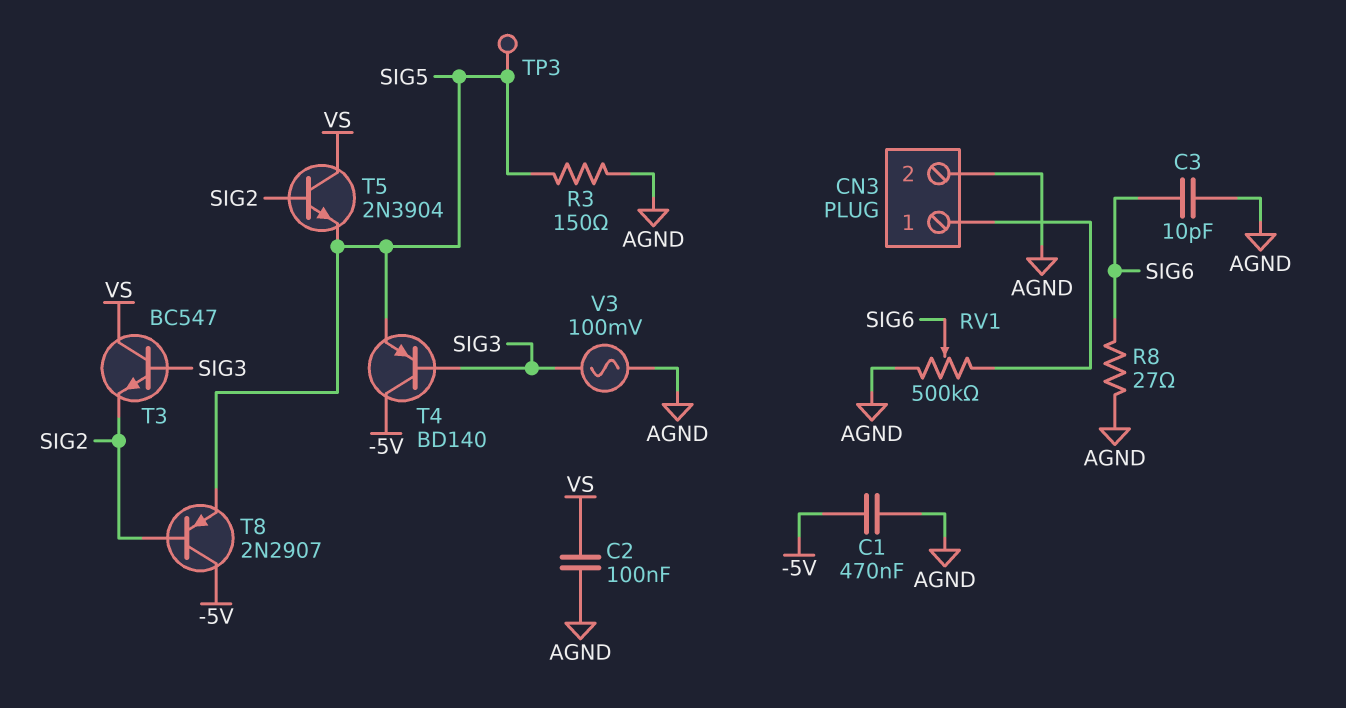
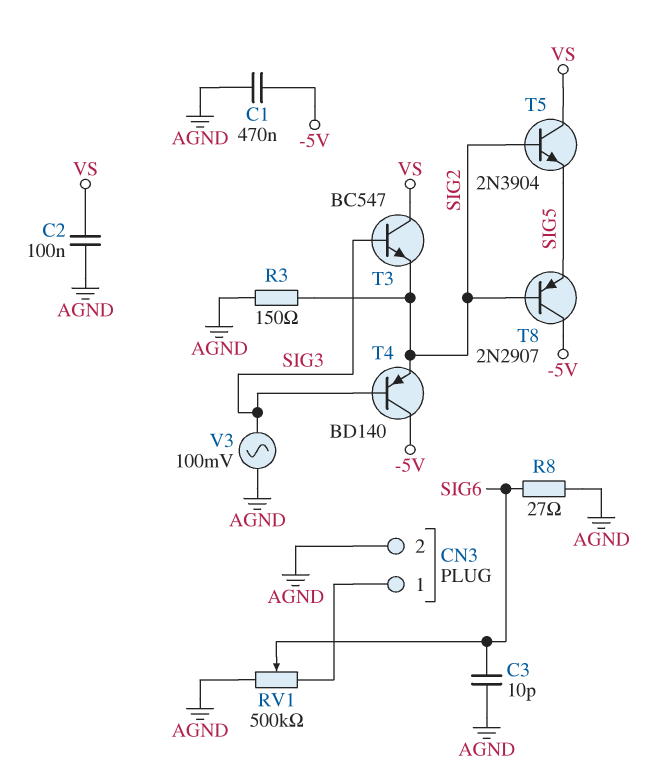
R3: 150 (AGND, SIG5) -> 150 (AGND, SIG2)
T4: PNP BD140 (B SIG3, C -5V, E SIG5) -> PNP BD140 (B SIG3, C -5V, E SIG2)
TP3: test point (SIG5) -> none

